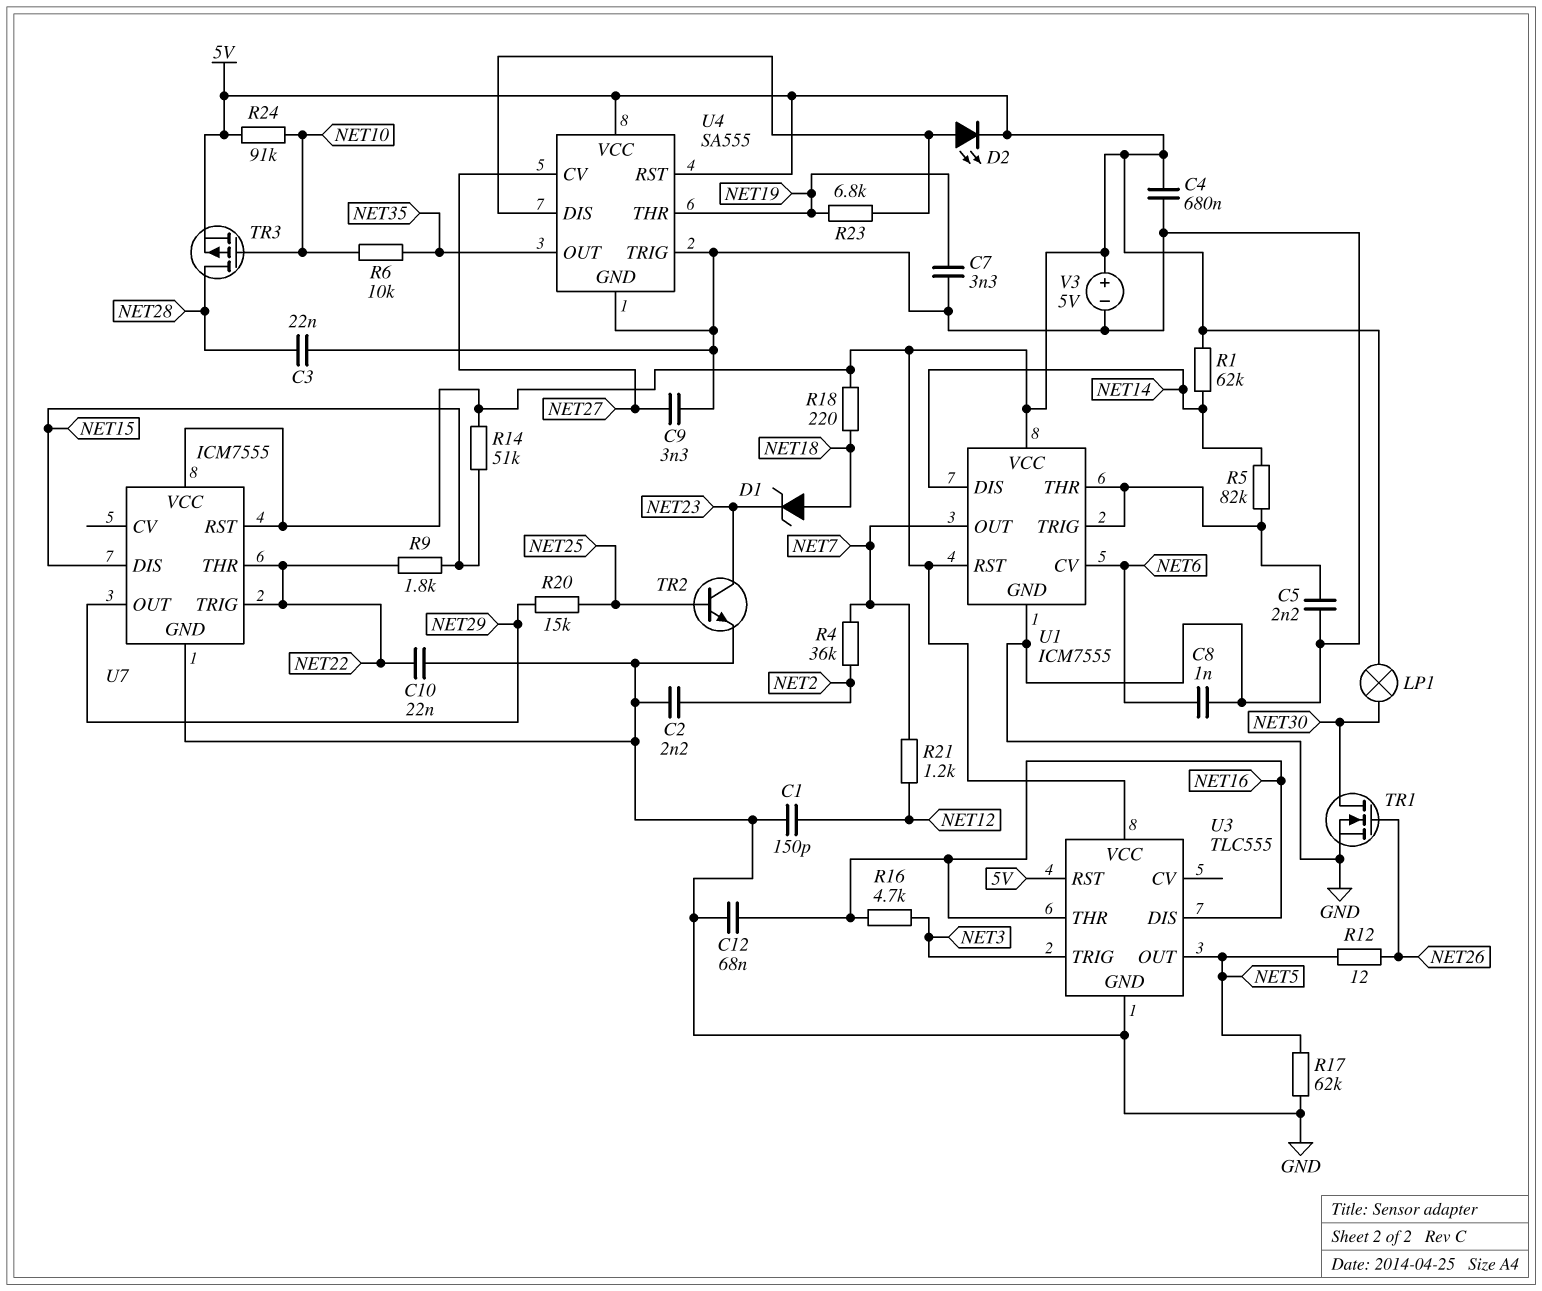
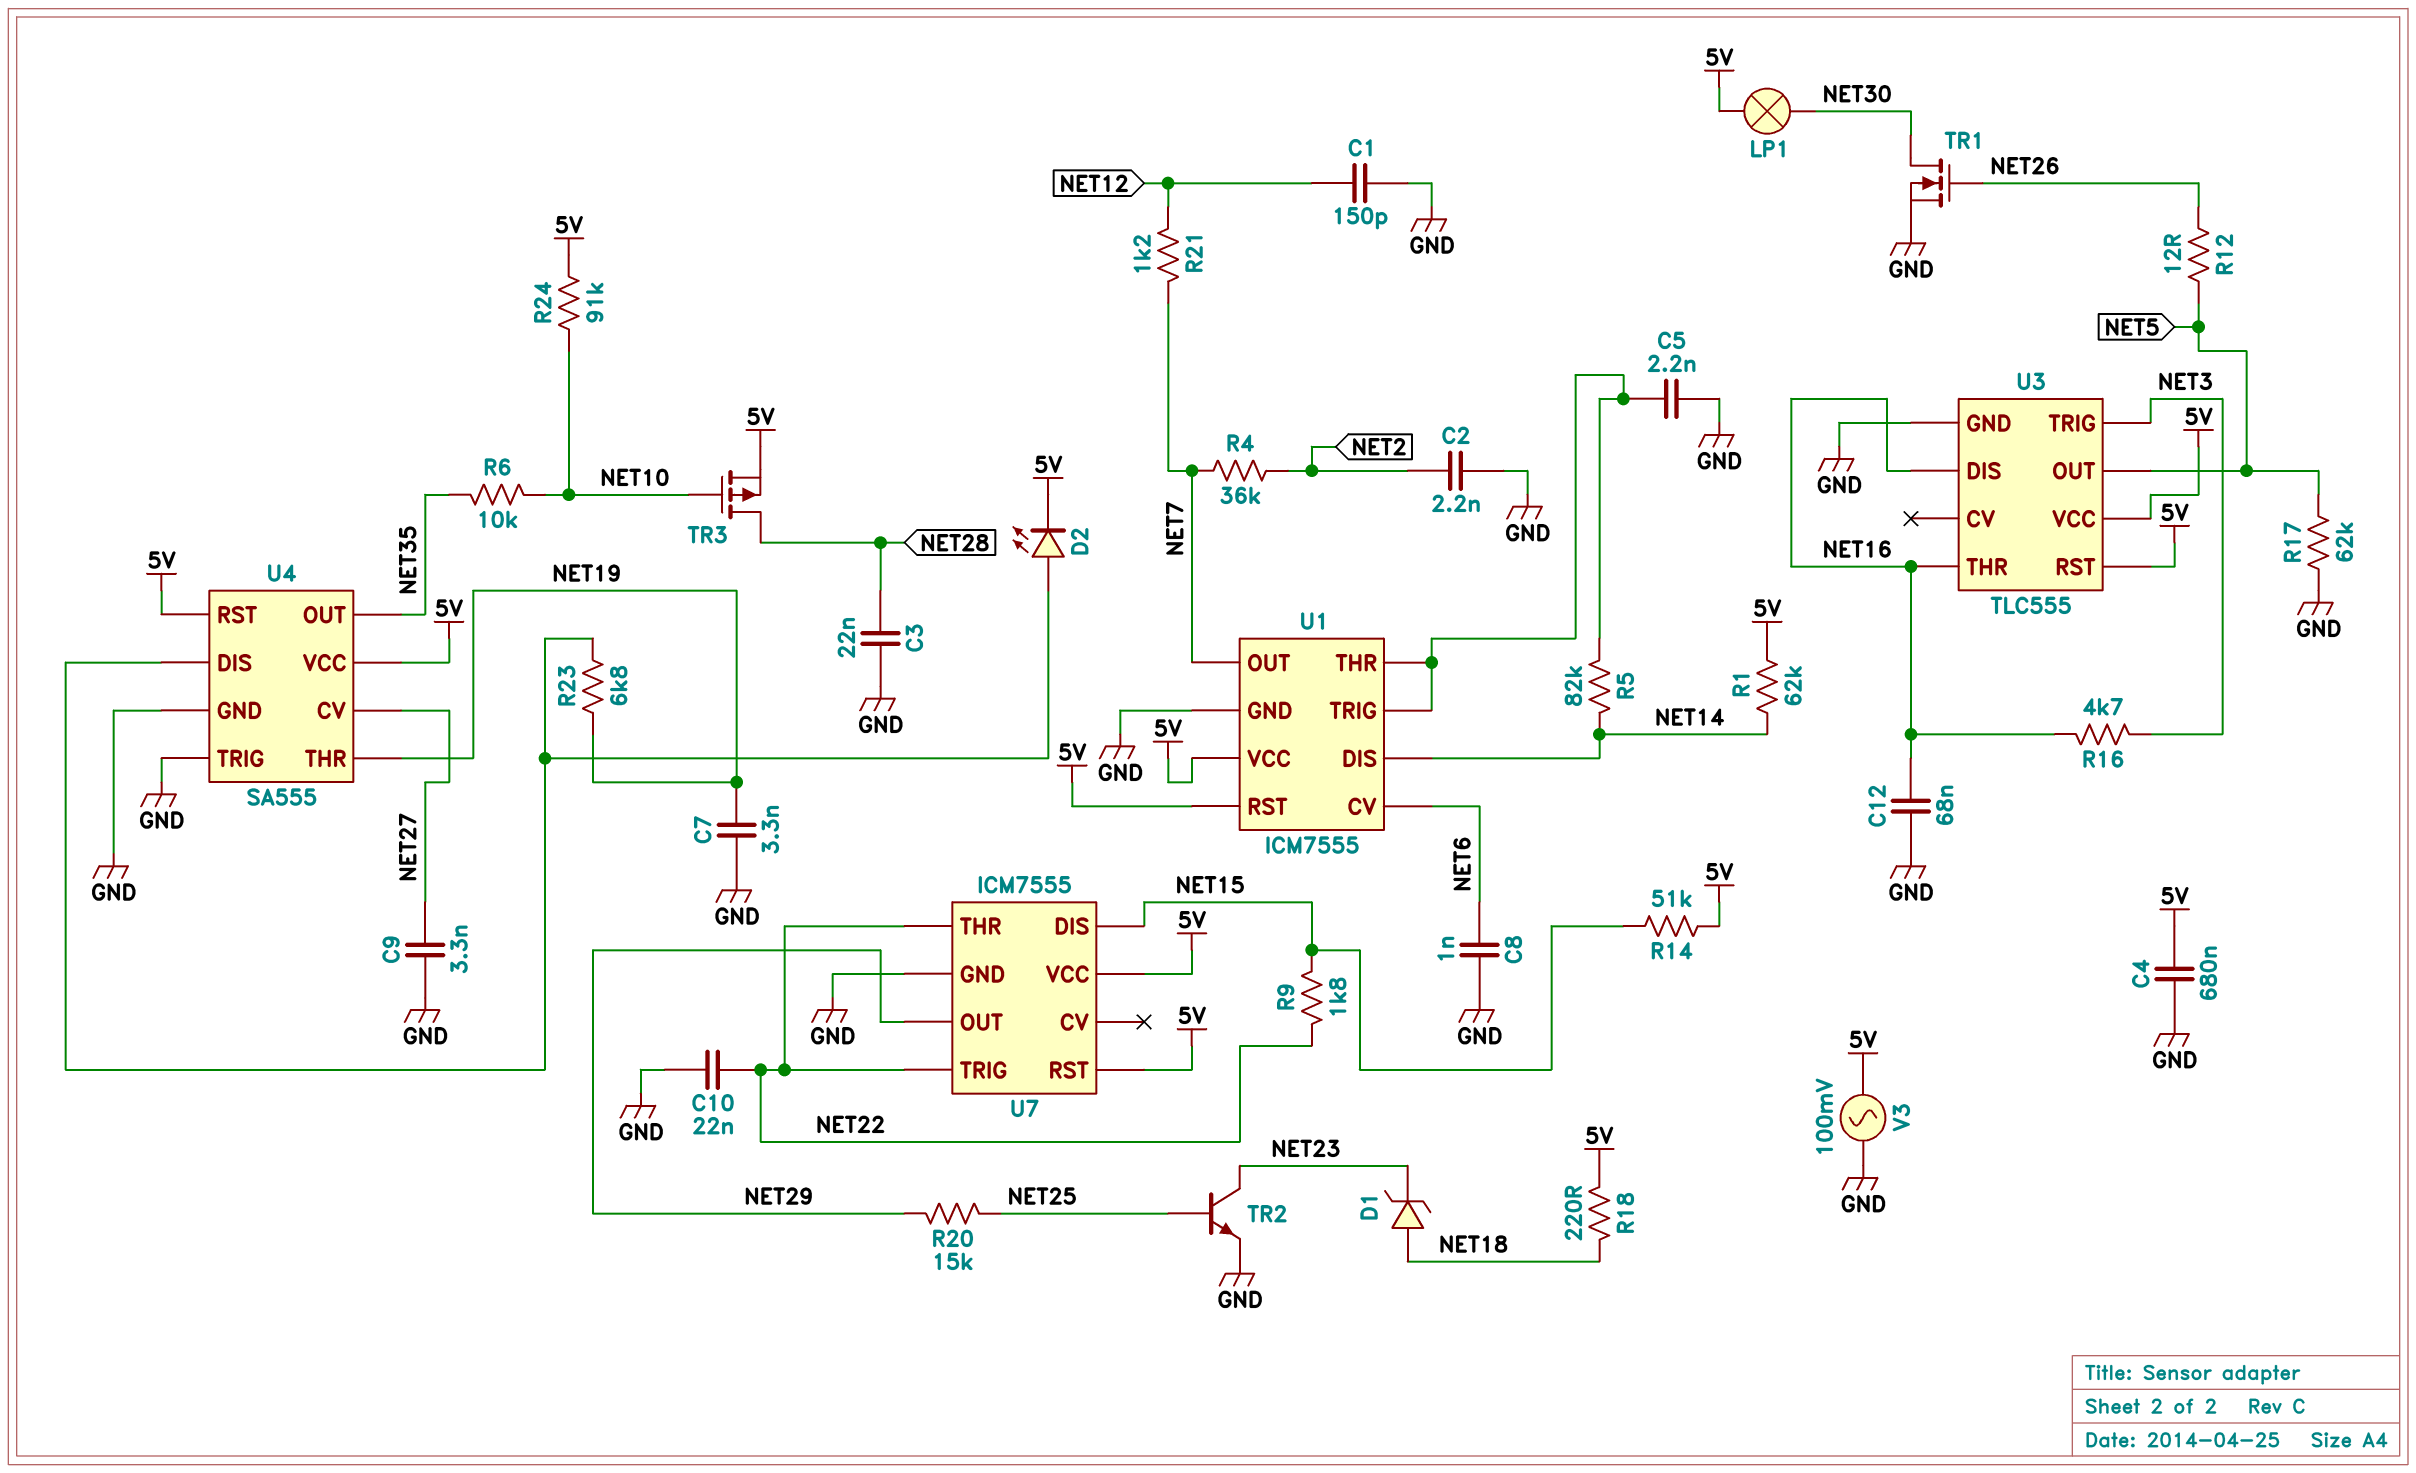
V3: 5V (plus 5V, minus GND) -> AC 100mV (5V, GND)

